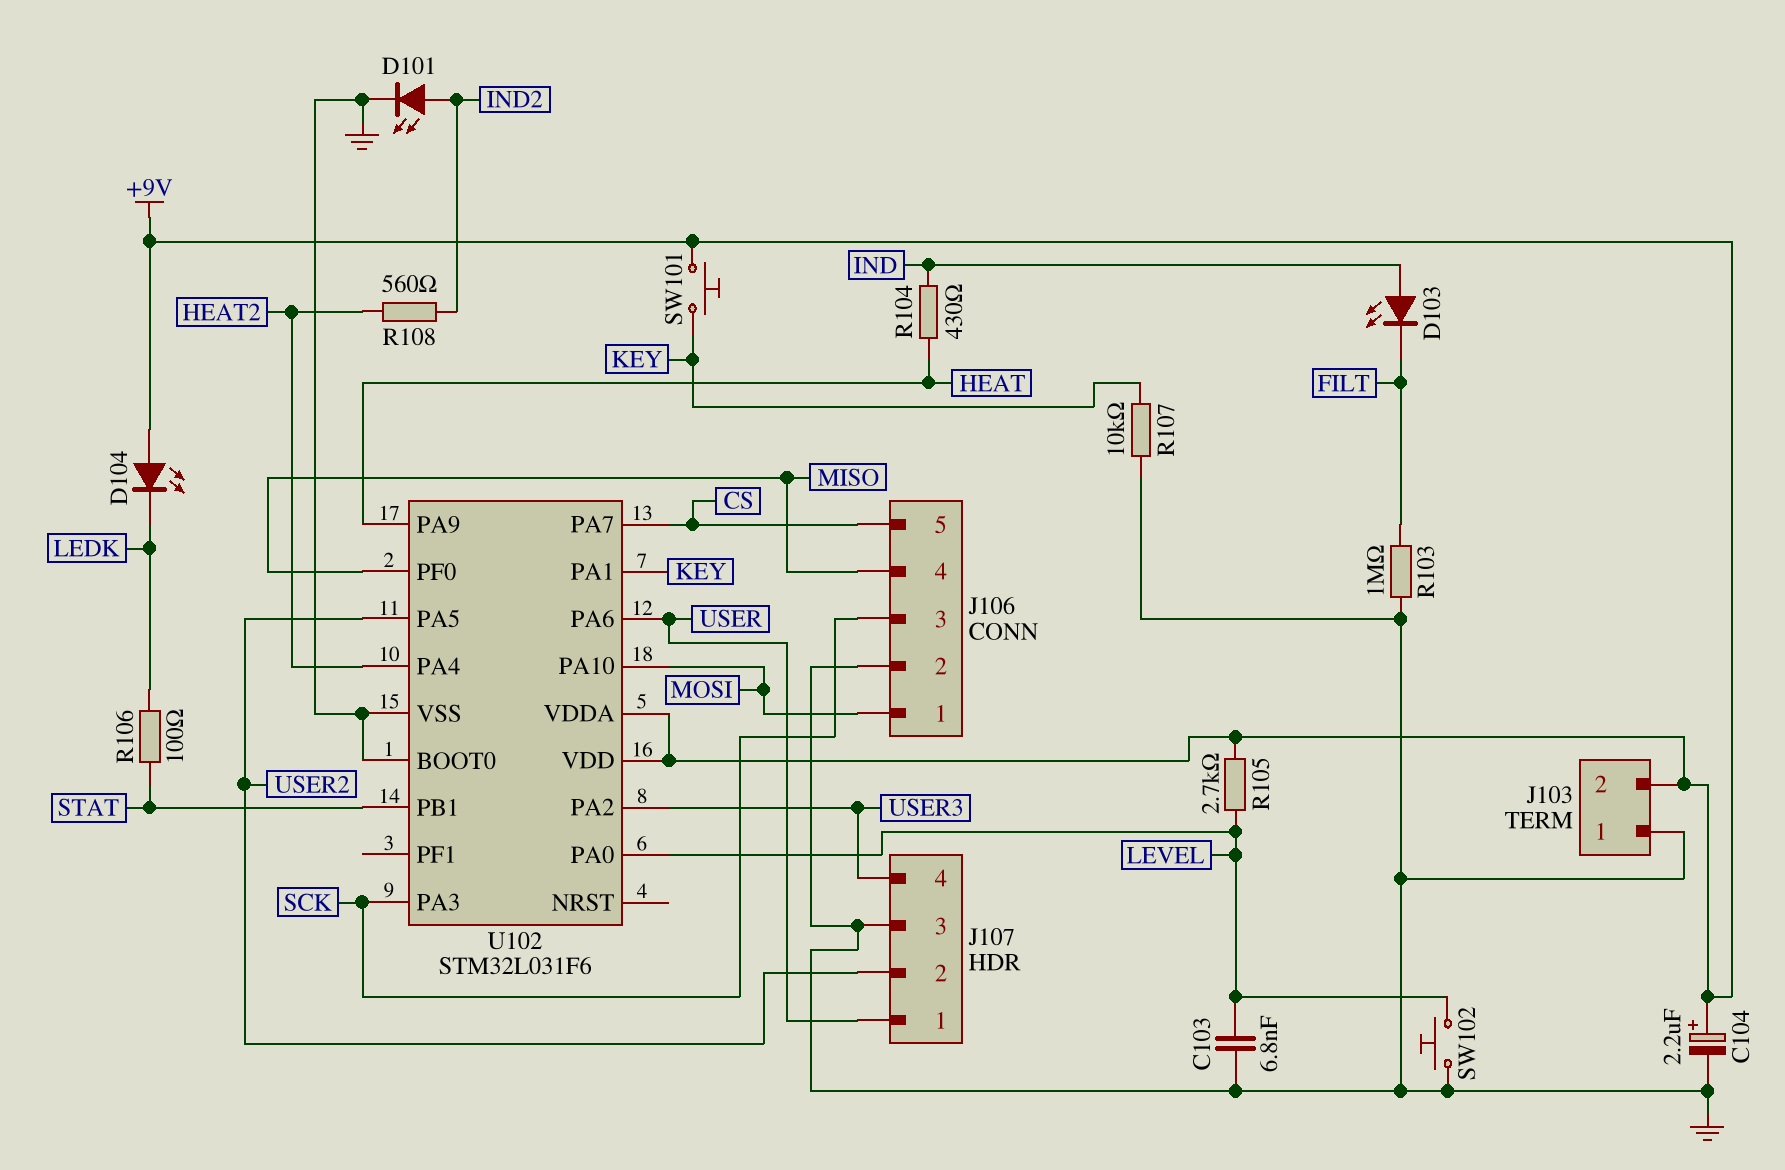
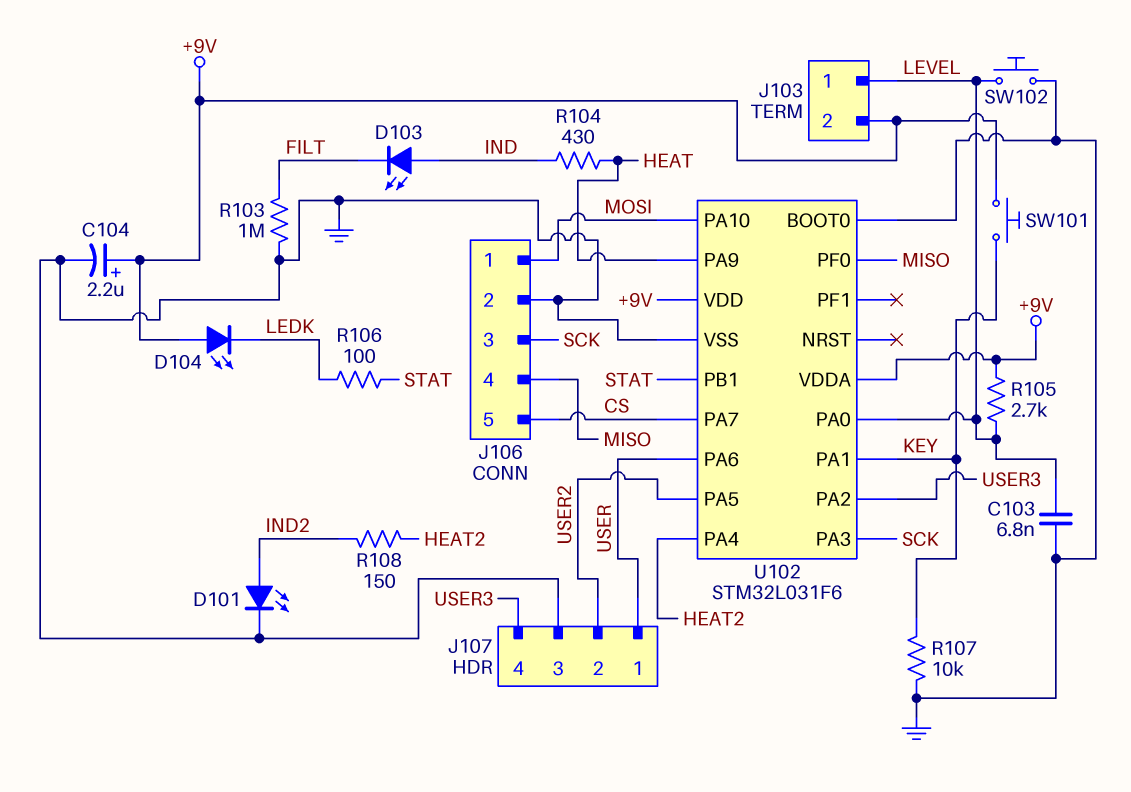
J103 pin 1: GND -> LEVEL
R108: 560 (HEAT2, IND2) -> 150 (HEAT2, IND2)

